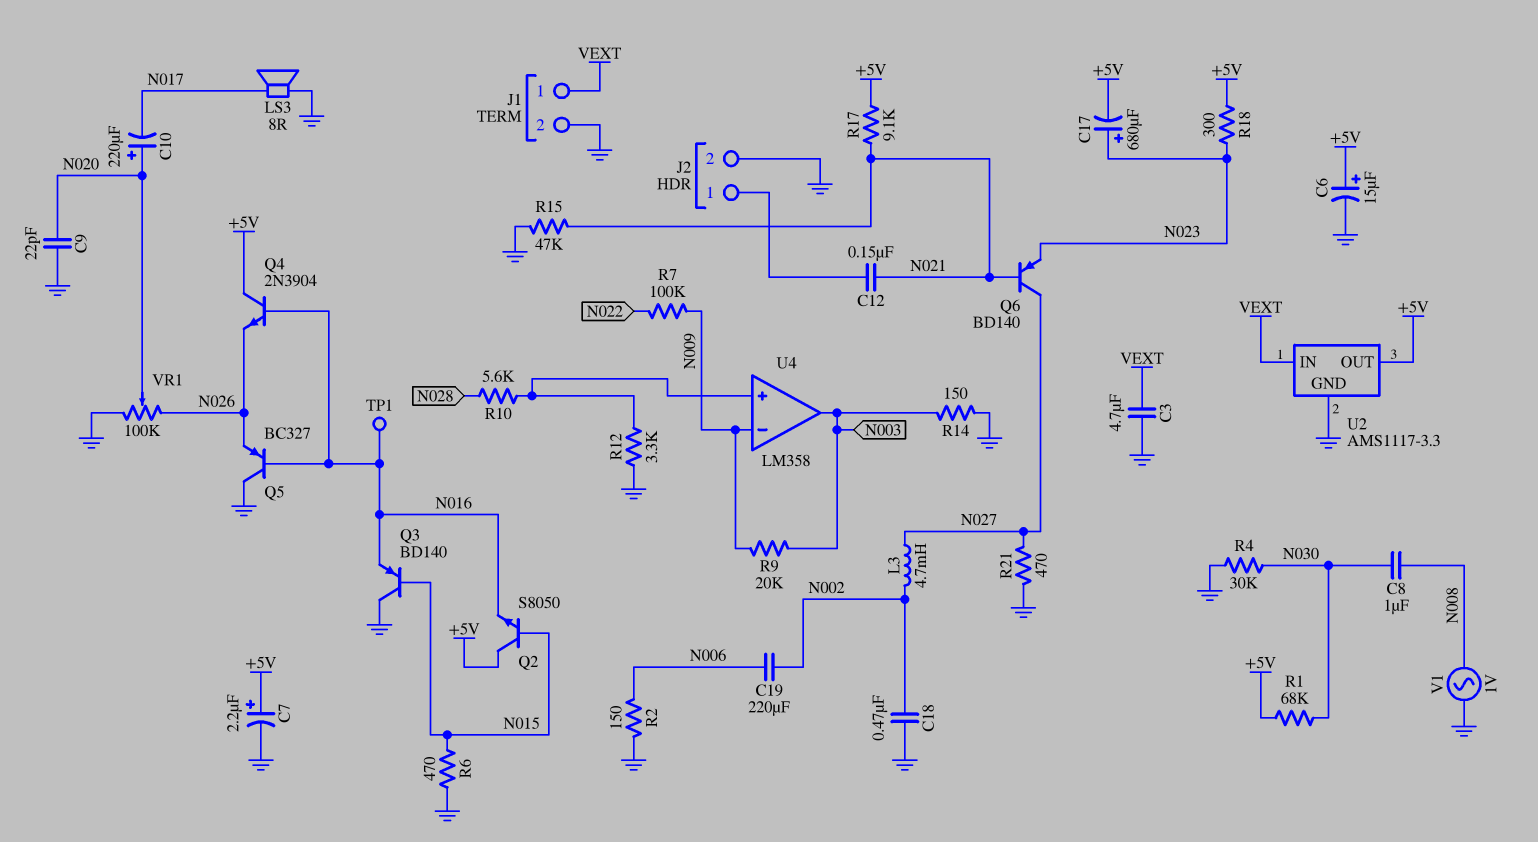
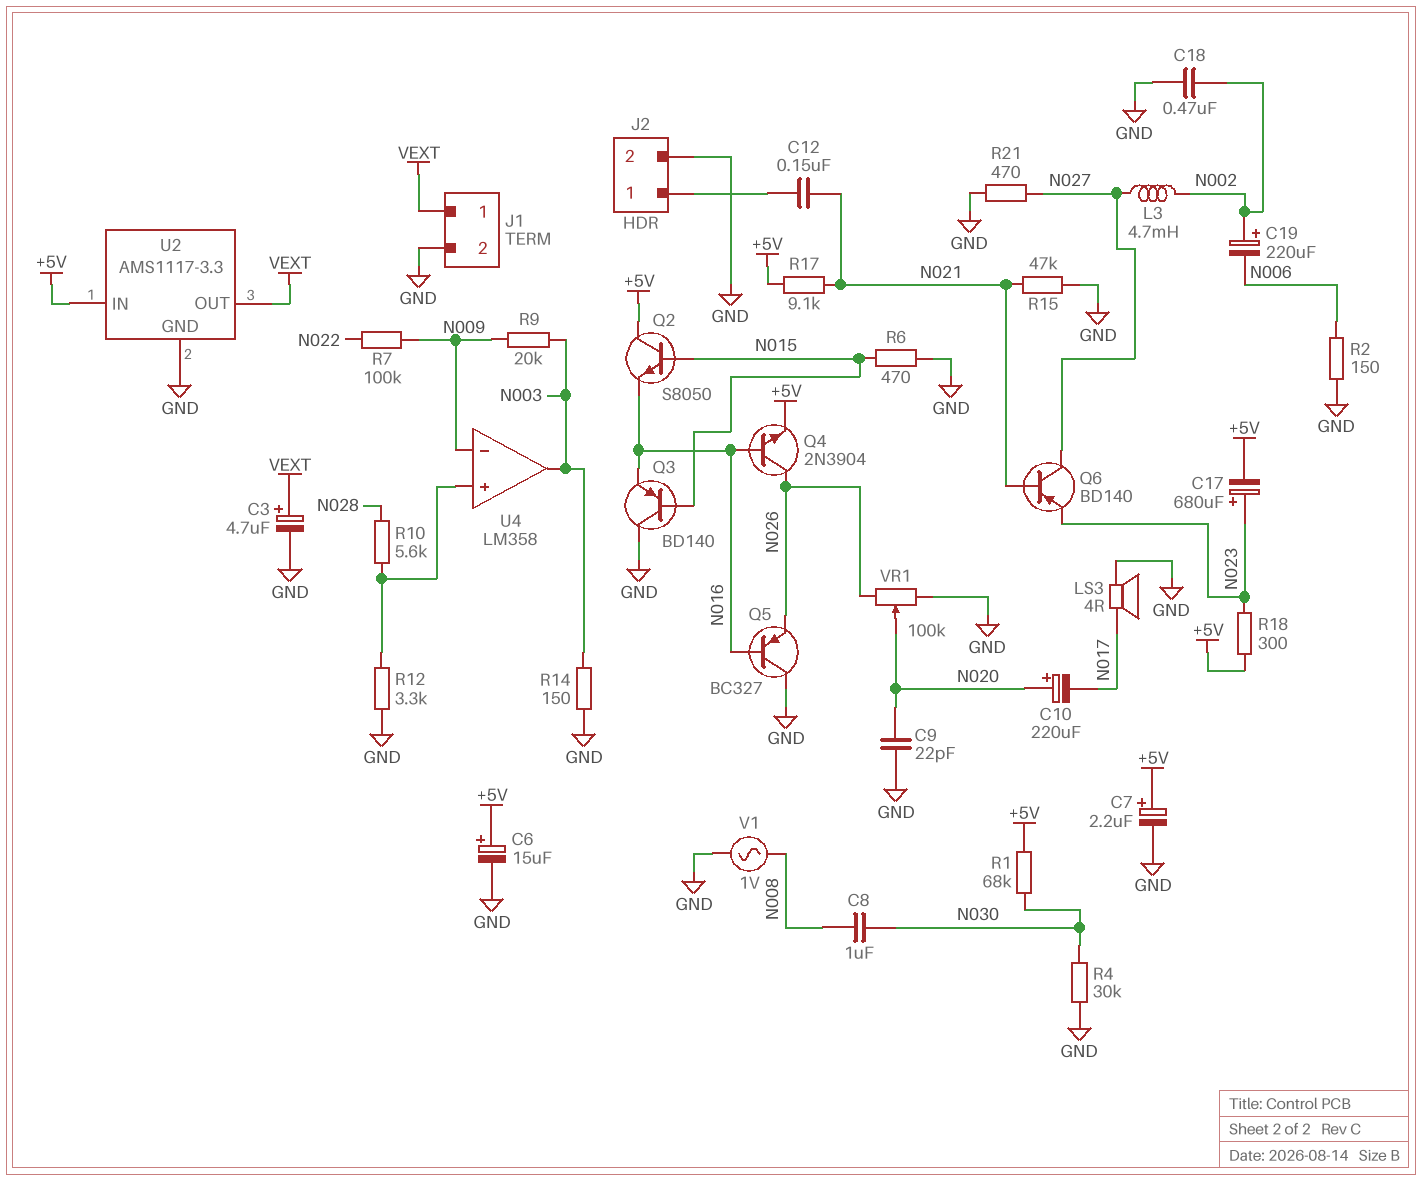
C3: 4.7uF (GND, VEXT) -> 4.7uF (plus VEXT, minus GND)
C19: 220uF (N002, N006) -> 220uF (plus N002, minus N006)
LS3: speaker 8R (GND, N017) -> speaker 4R (GND, N017)
Q4: NPN 2N3904 (B N016, C +5V, E N026) -> NPN 2N3904 (B N016, C N026, E +5V)
TP1: test point (N016) -> none
U2 pin IN: VEXT -> +5V
U2 pin OUT: +5V -> VEXT

